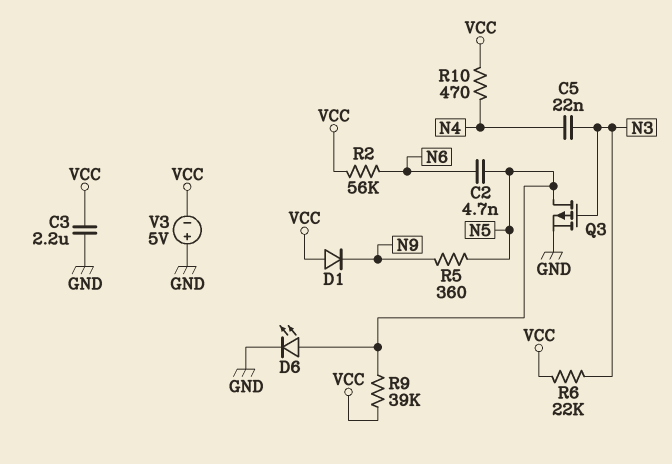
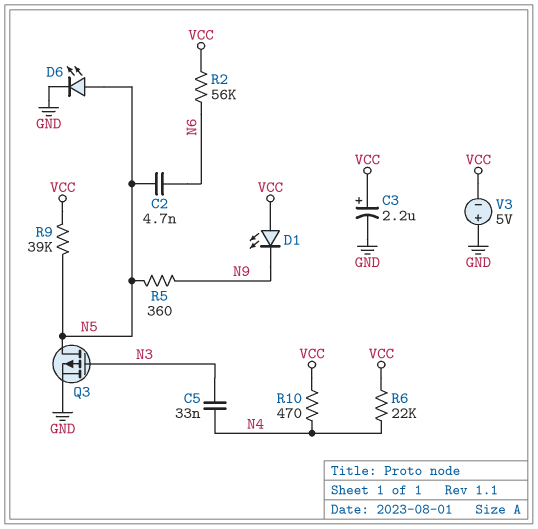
C3: 2.2uF (GND, VCC) -> 2.2uF (plus VCC, minus GND)
C5: 22nF (N3, N4) -> 33nF (N3, N4)
D1: diode (A VCC, K N9) -> LED (A VCC, K N9)
R6: 22k (N3, VCC) -> 22k (N4, VCC)

